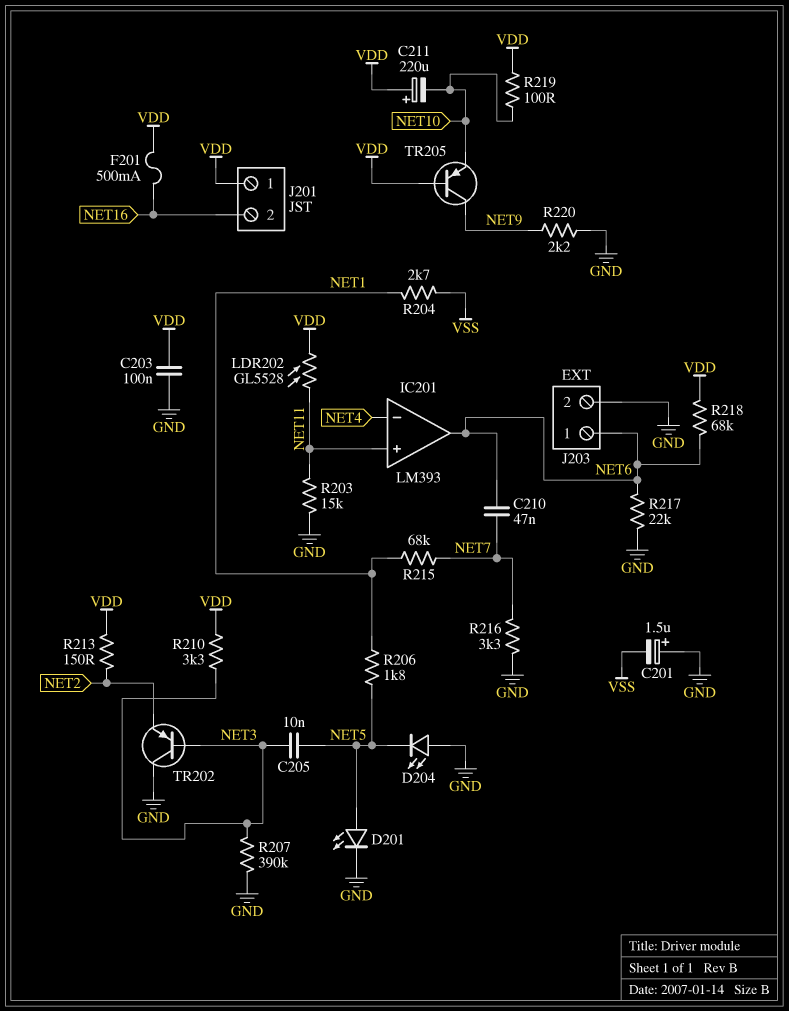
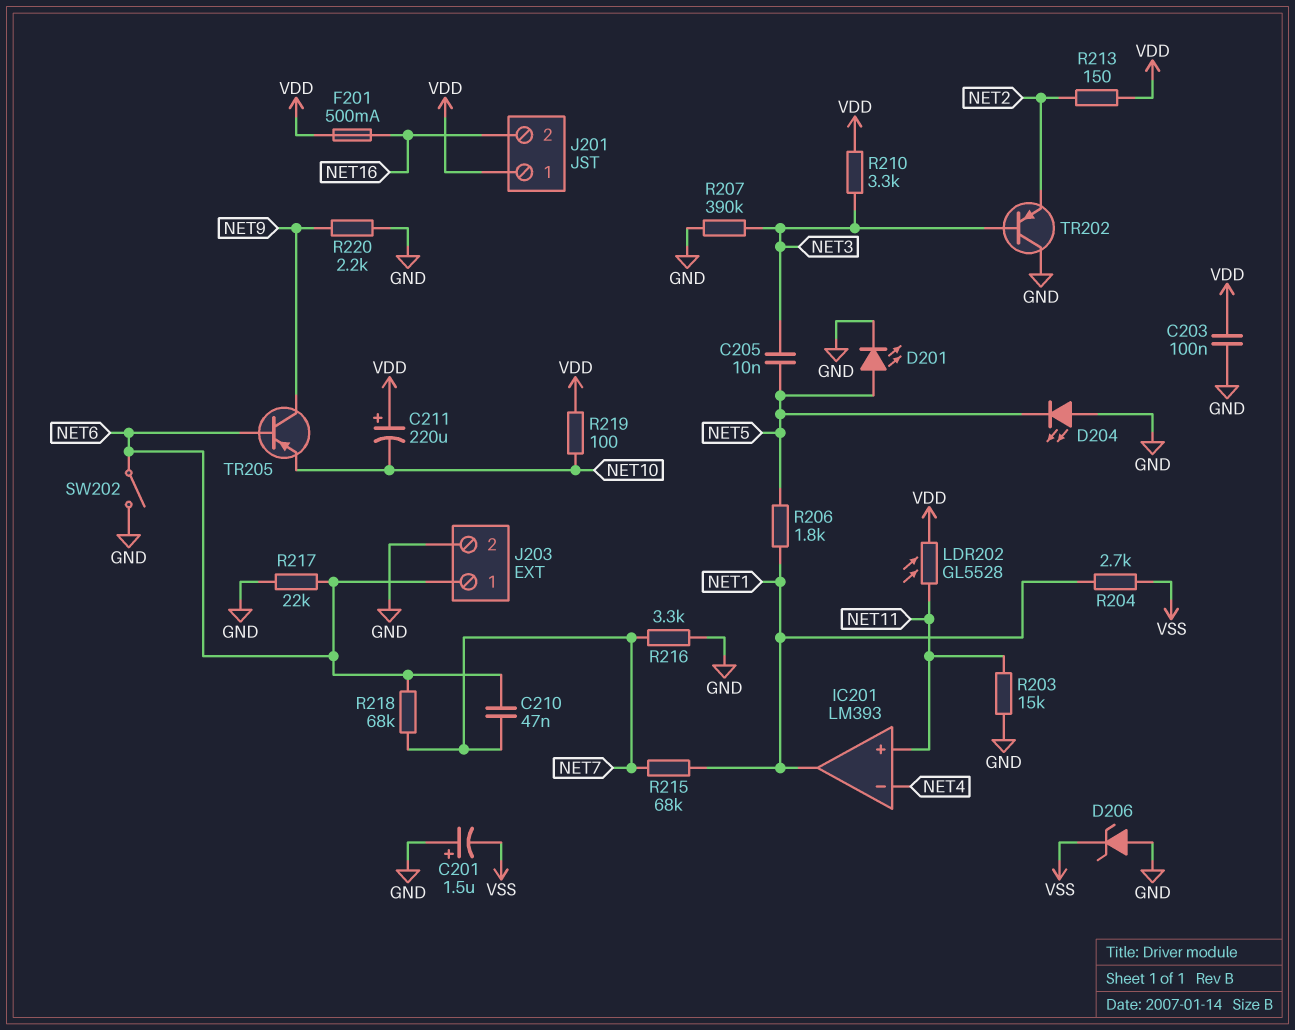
D206: none -> zener (A GND, K VSS)
IC201 pin out: NET6 -> NET1
R218: 68k (NET6, VDD) -> 68k (NET6, NET7)
SW202: none -> switch (GND, NET6)
TR205: PNP (B VDD, C NET9, E NET10) -> PNP (B NET6, C NET9, E NET10)

